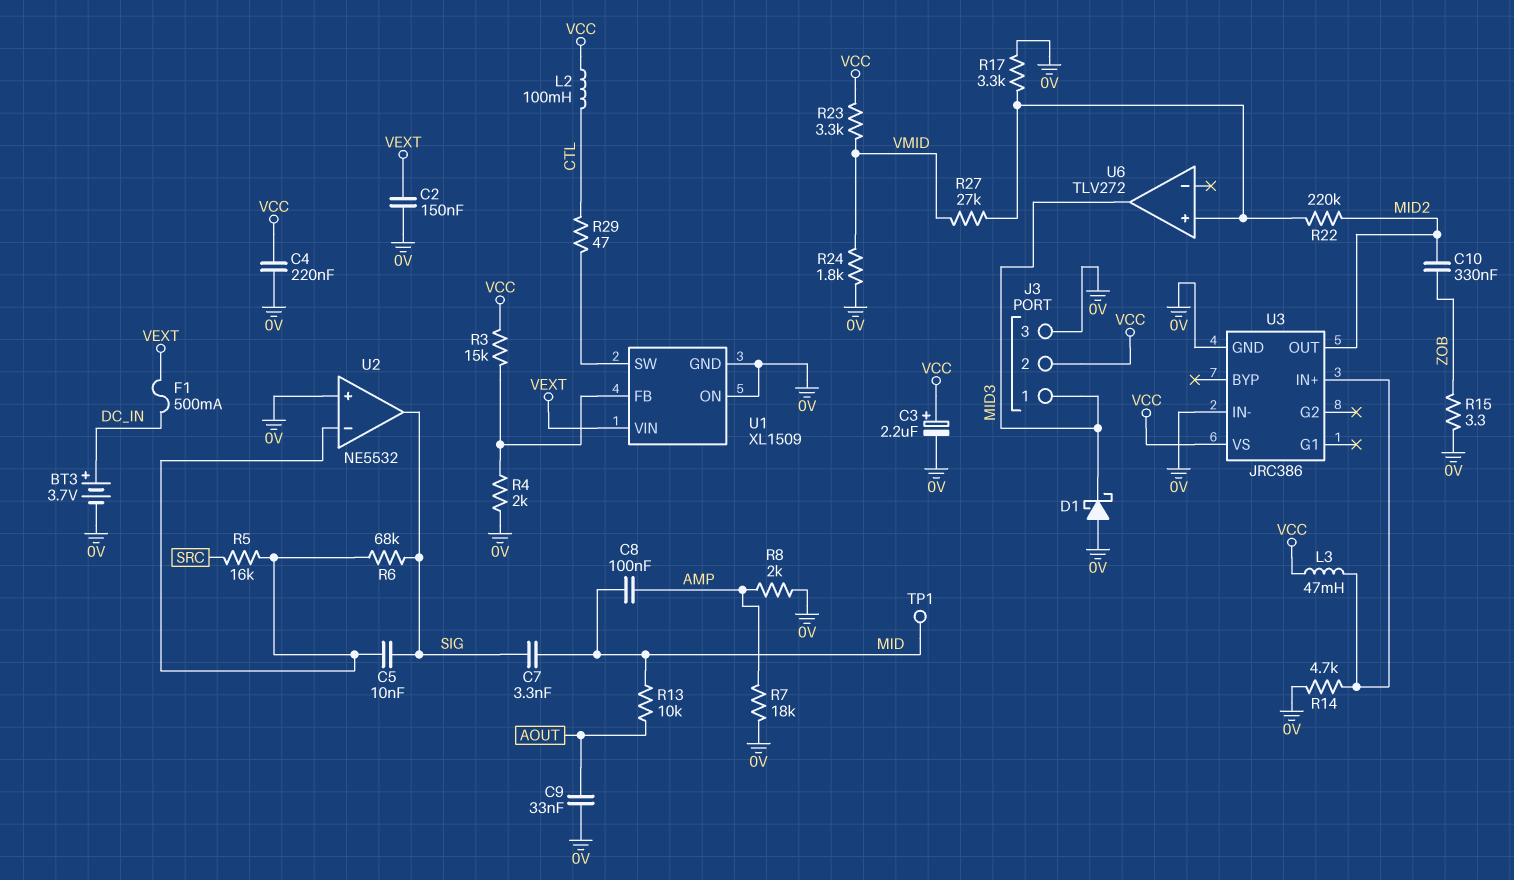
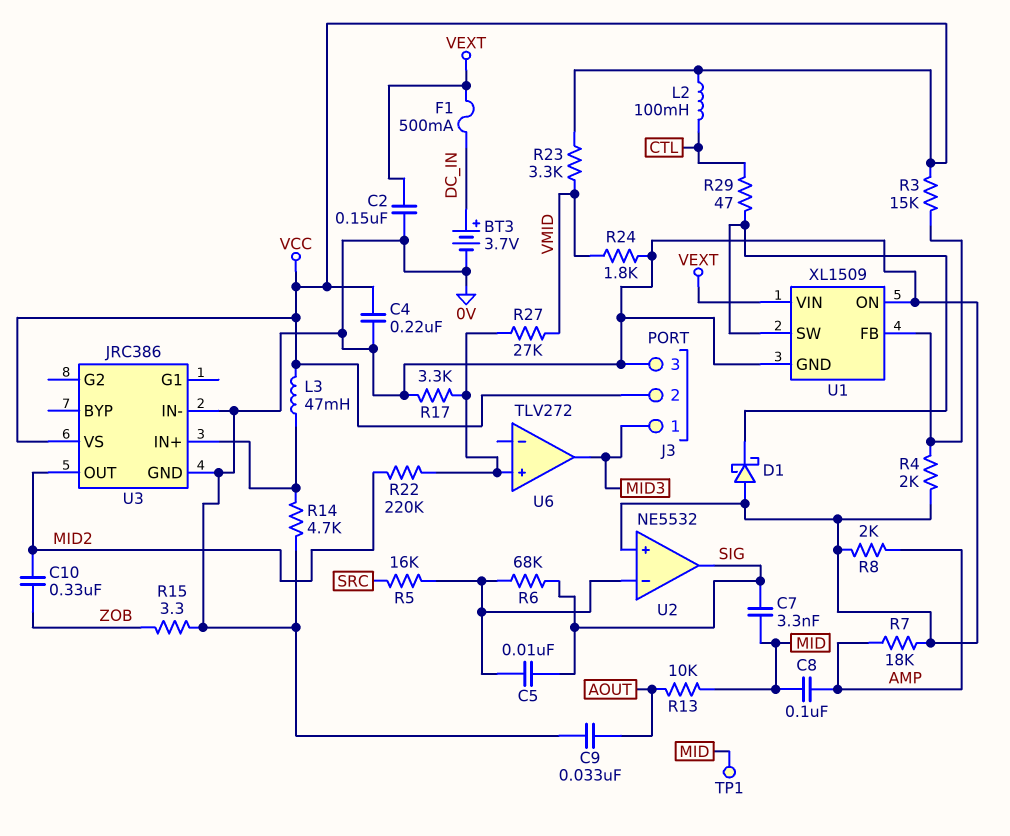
C3: 2.2uF (plus VCC, minus 0V) -> none
D1: schottky (A 0V, K MID3) -> schottky (A 0V, K U1/SW)

